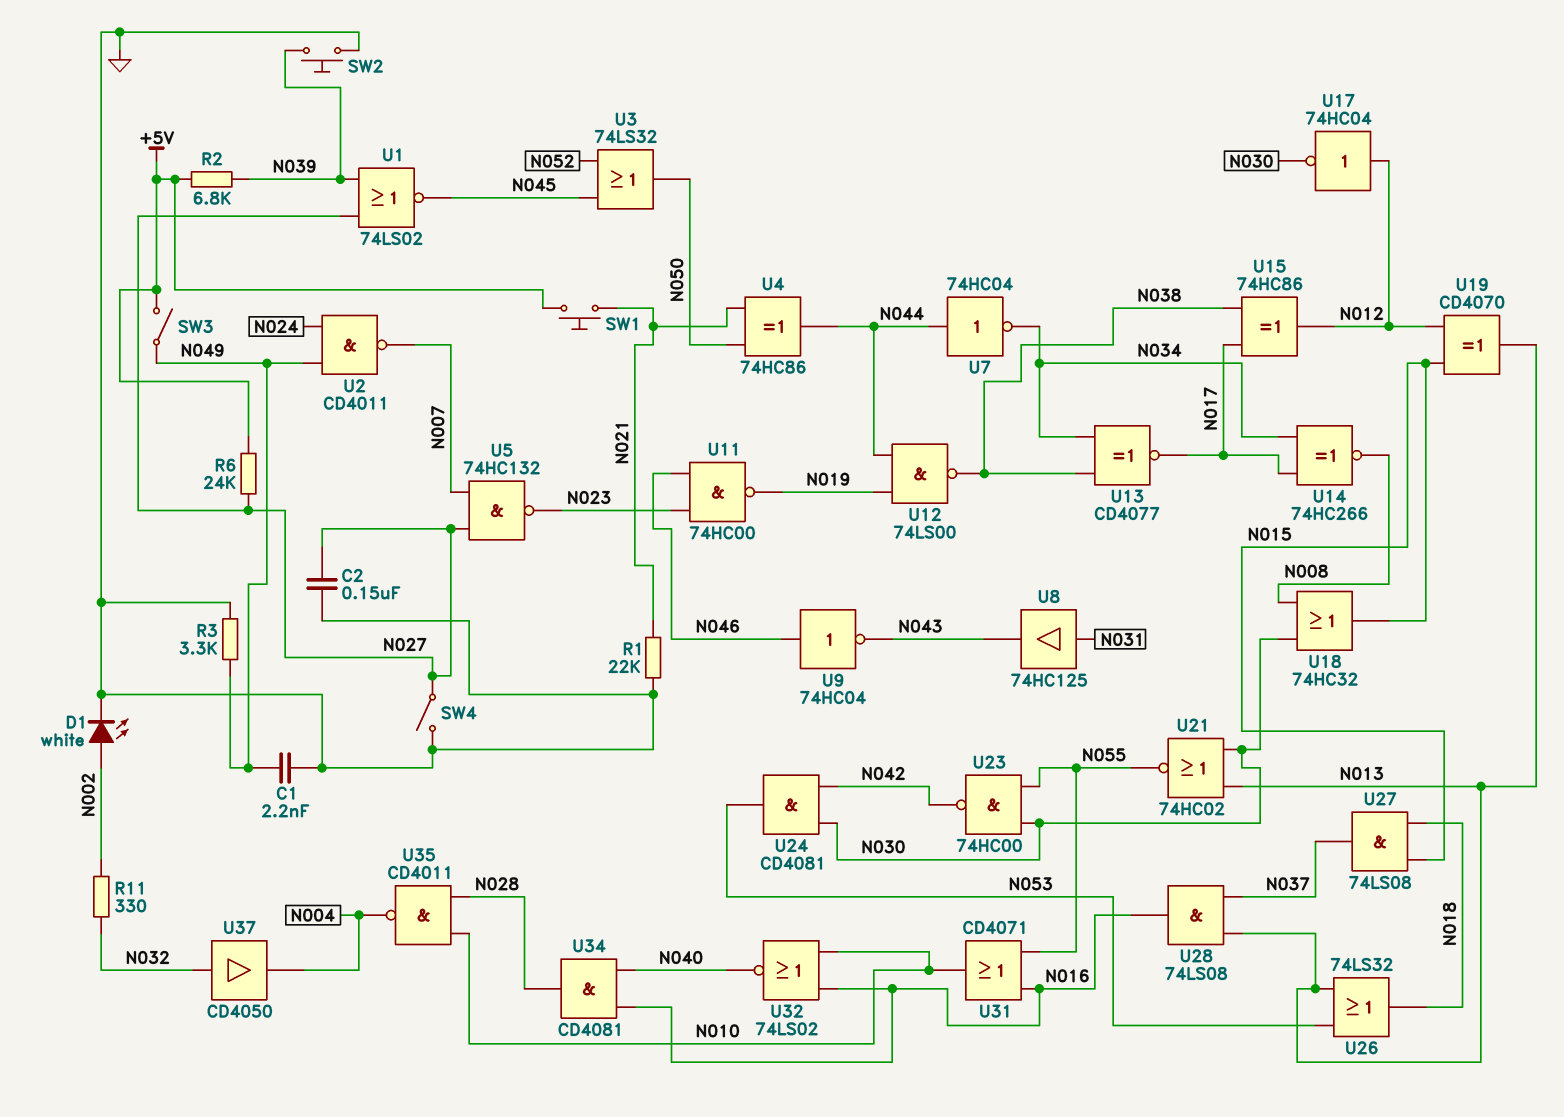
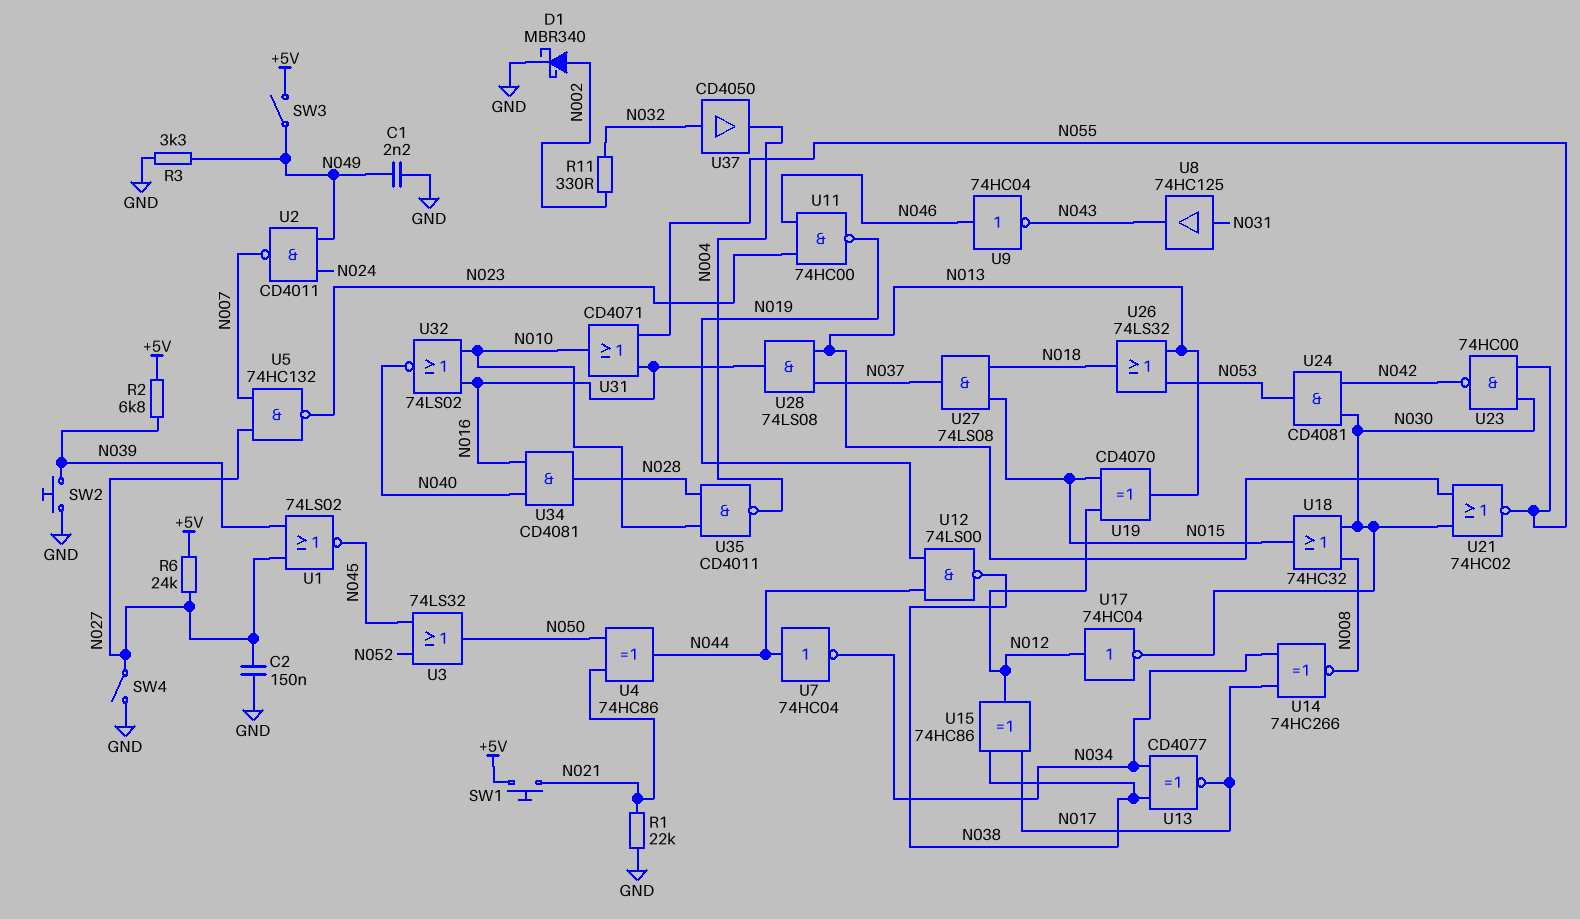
D1: LED white (A N002, K GND) -> schottky MBR340 (A N002, K GND)

